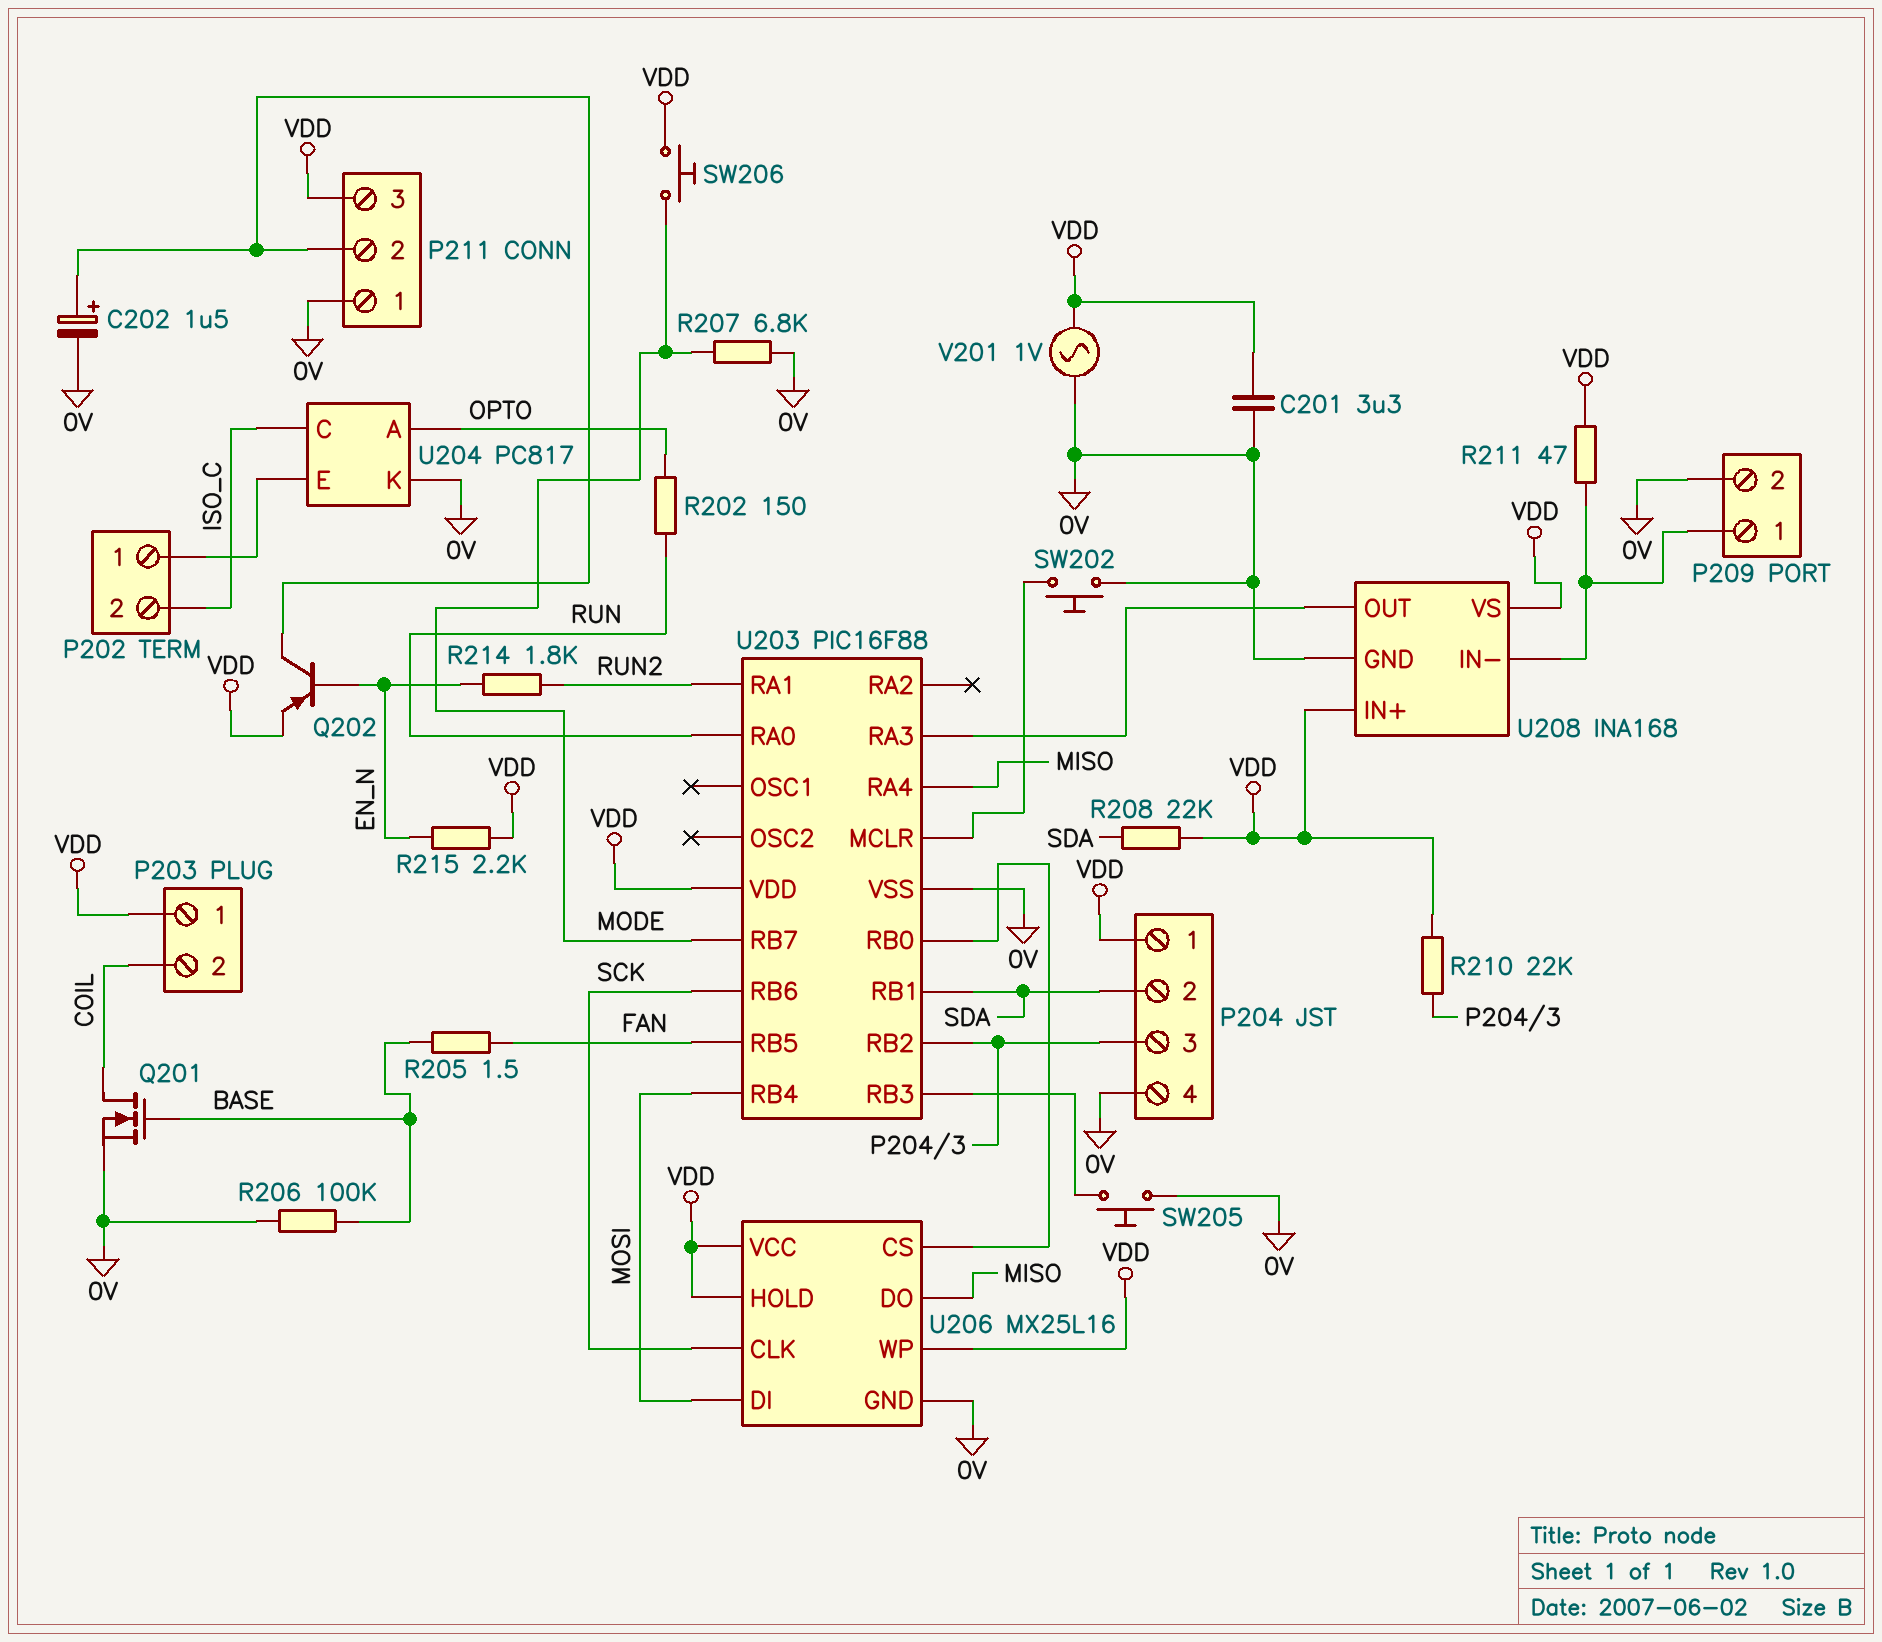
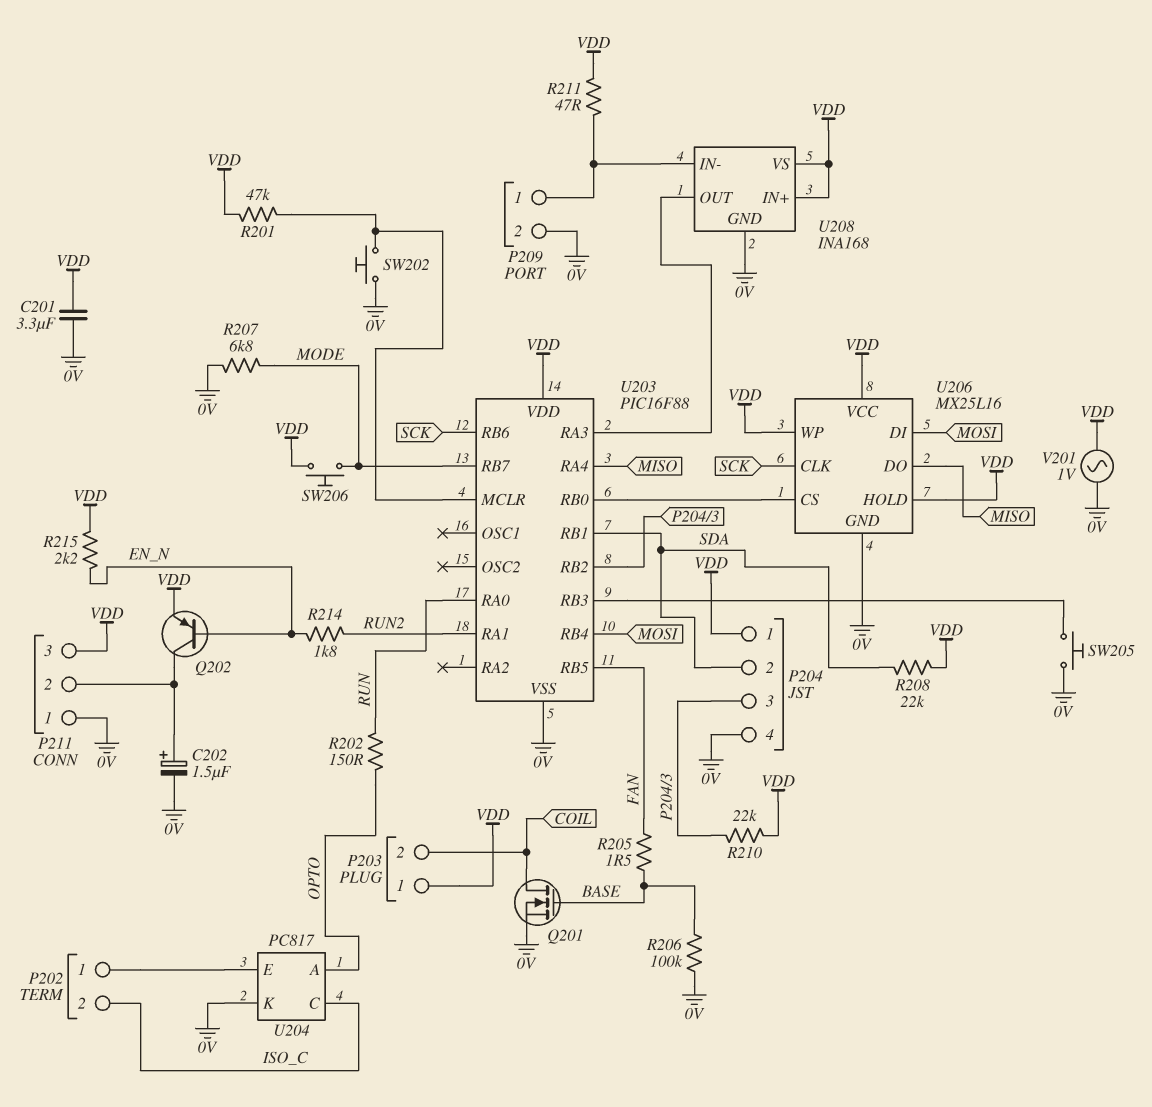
R201: none -> 47k (U203/MCLR, VDD)

